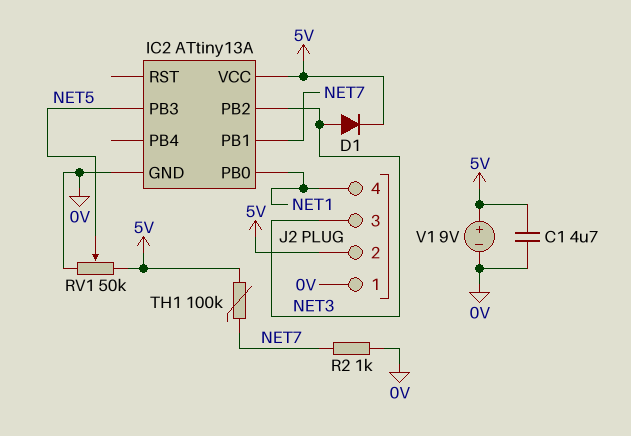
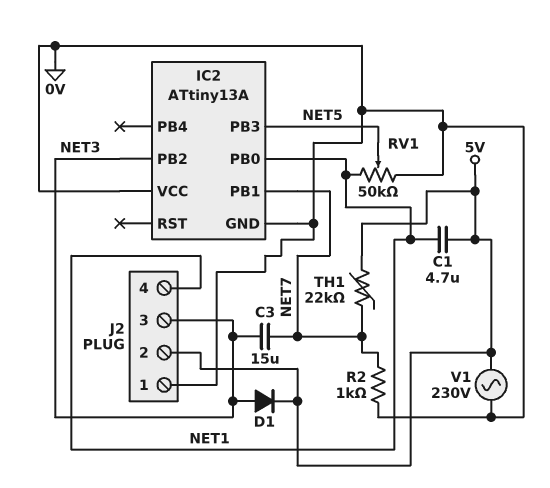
C1: 4.7uF (0V, 5V) -> 4.7uF (5V, NET1)
C3: none -> 15uF (NET3, NET7)
IC2 pin VCC: 5V -> 0V
RV1: 50k (0V, 5V, wiper NET5) -> 50k (0V, NET1, wiper NET5)
TH1: 100k (5V, NET7) -> 22k (5V, NET7)
V1: 9V (plus 5V, minus 0V) -> AC 230V (0V, 5V)

